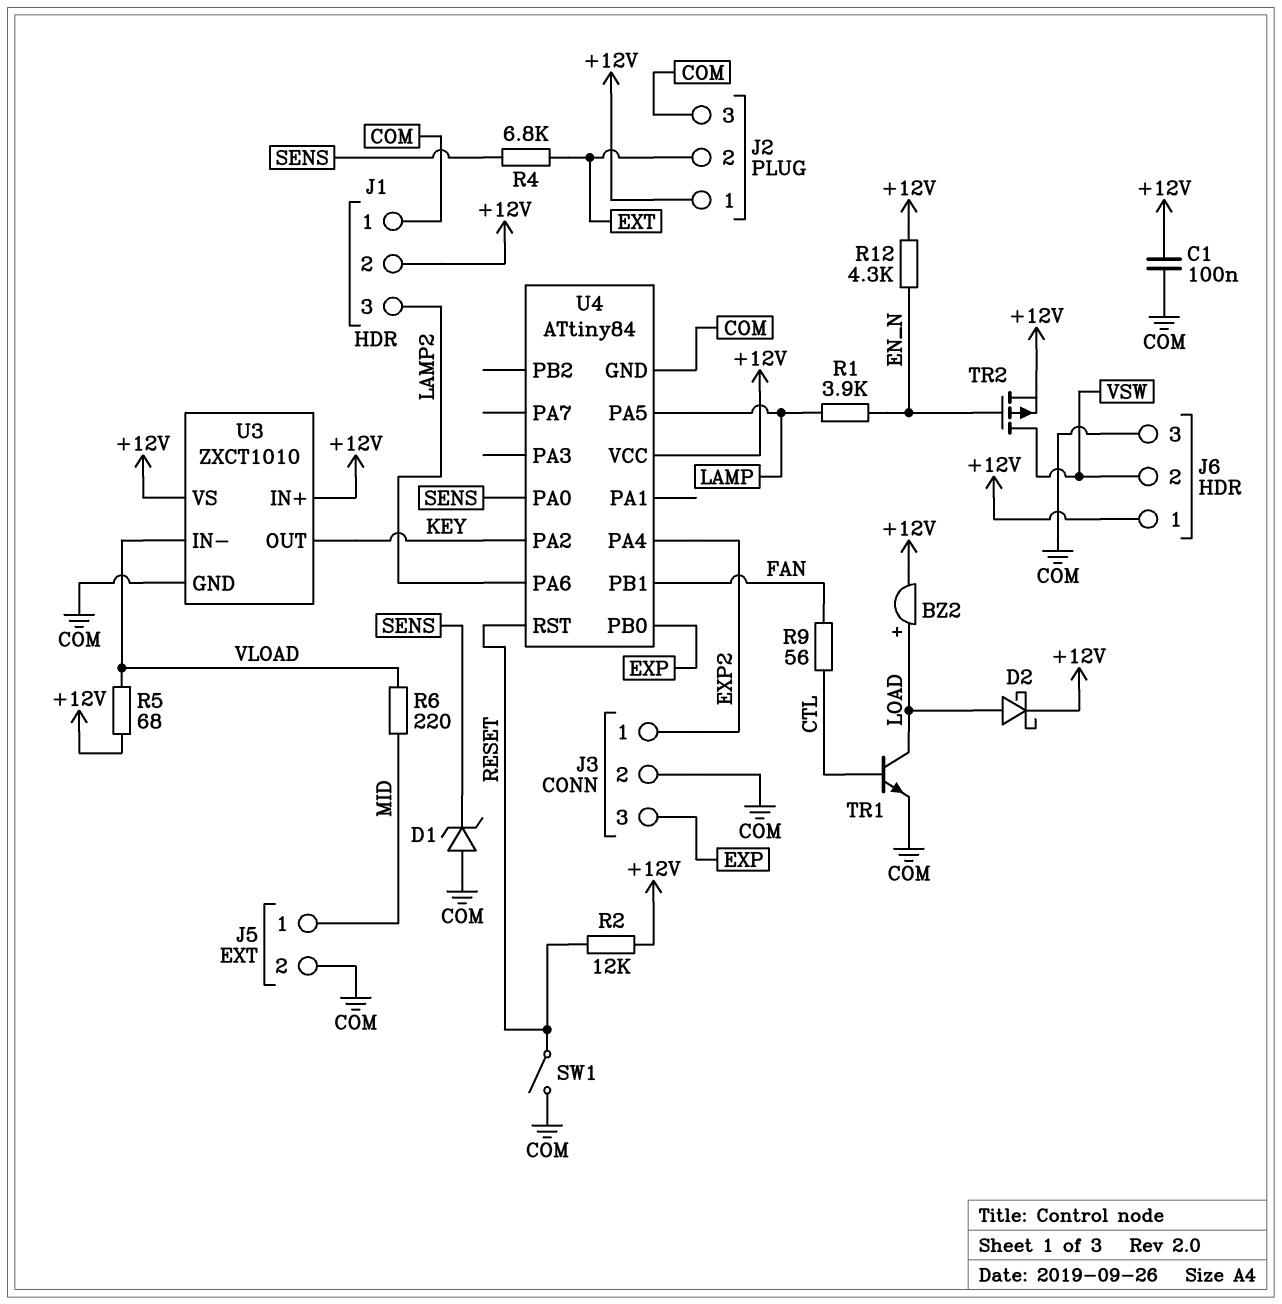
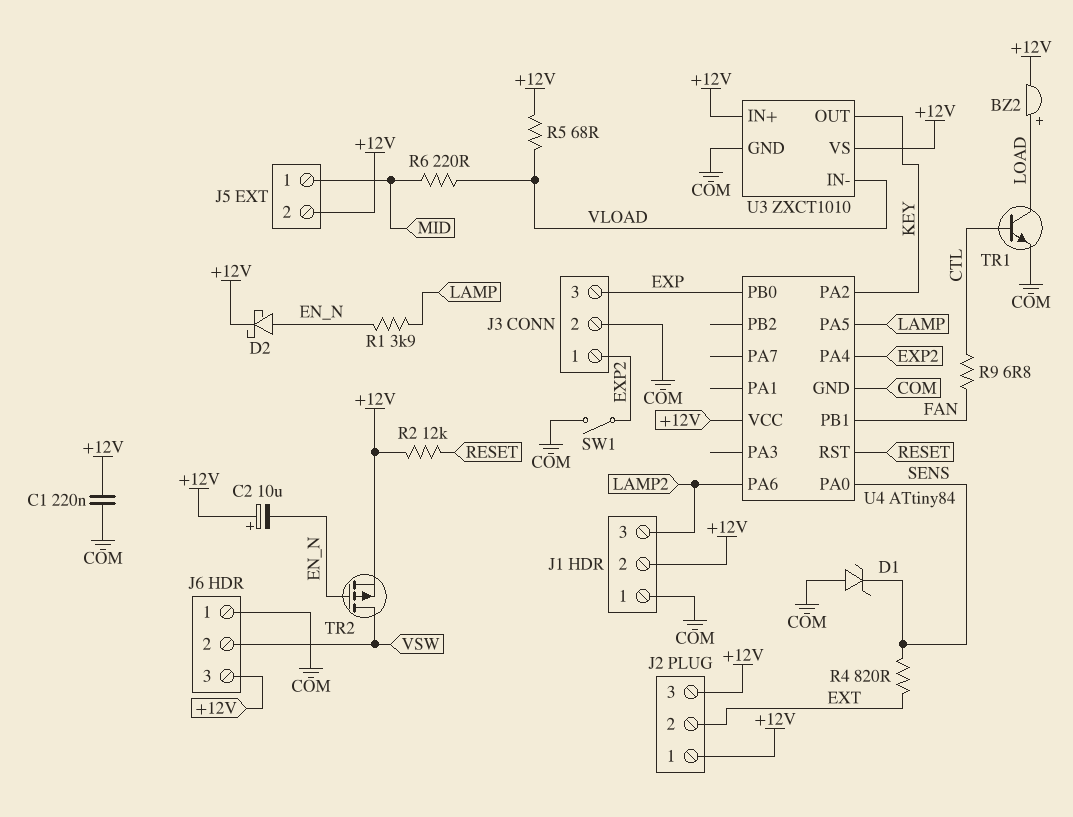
C1: 100nF (+12V, COM) -> 220nF (+12V, COM)
C2: none -> 10uF (plus +12V, minus EN_N)
D2: schottky (A LOAD, K +12V) -> schottky (A EN_N, K +12V)
J2 pin 3: COM -> +12V
J5 pin 2: COM -> +12V
J6 pin 1: +12V -> COM
J6 pin 3: COM -> +12V
R4: 6.8k (EXT, SENS) -> 820 (EXT, SENS)
R9: 56 (CTL, FAN) -> 6.8 (CTL, FAN)
R12: 4.3k (+12V, EN_N) -> none
SW1: switch (COM, RESET) -> switch (COM, EXP2)

